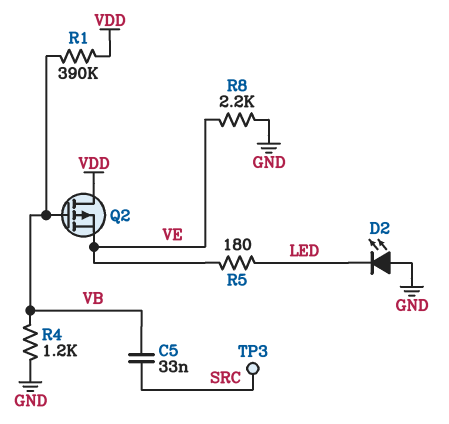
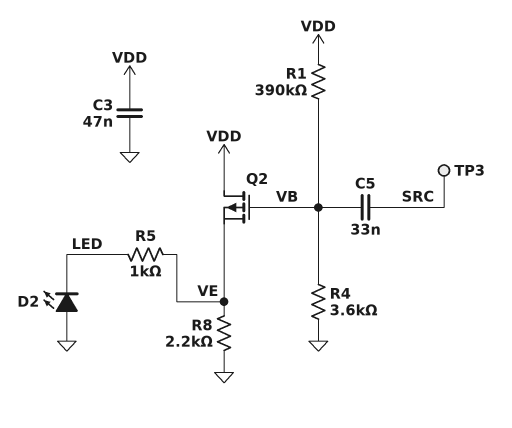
C3: none -> 47nF (GND, VDD)
R4: 1.2k (GND, VB) -> 3.6k (GND, VB)
R5: 180 (LED, VE) -> 1k (LED, VE)

